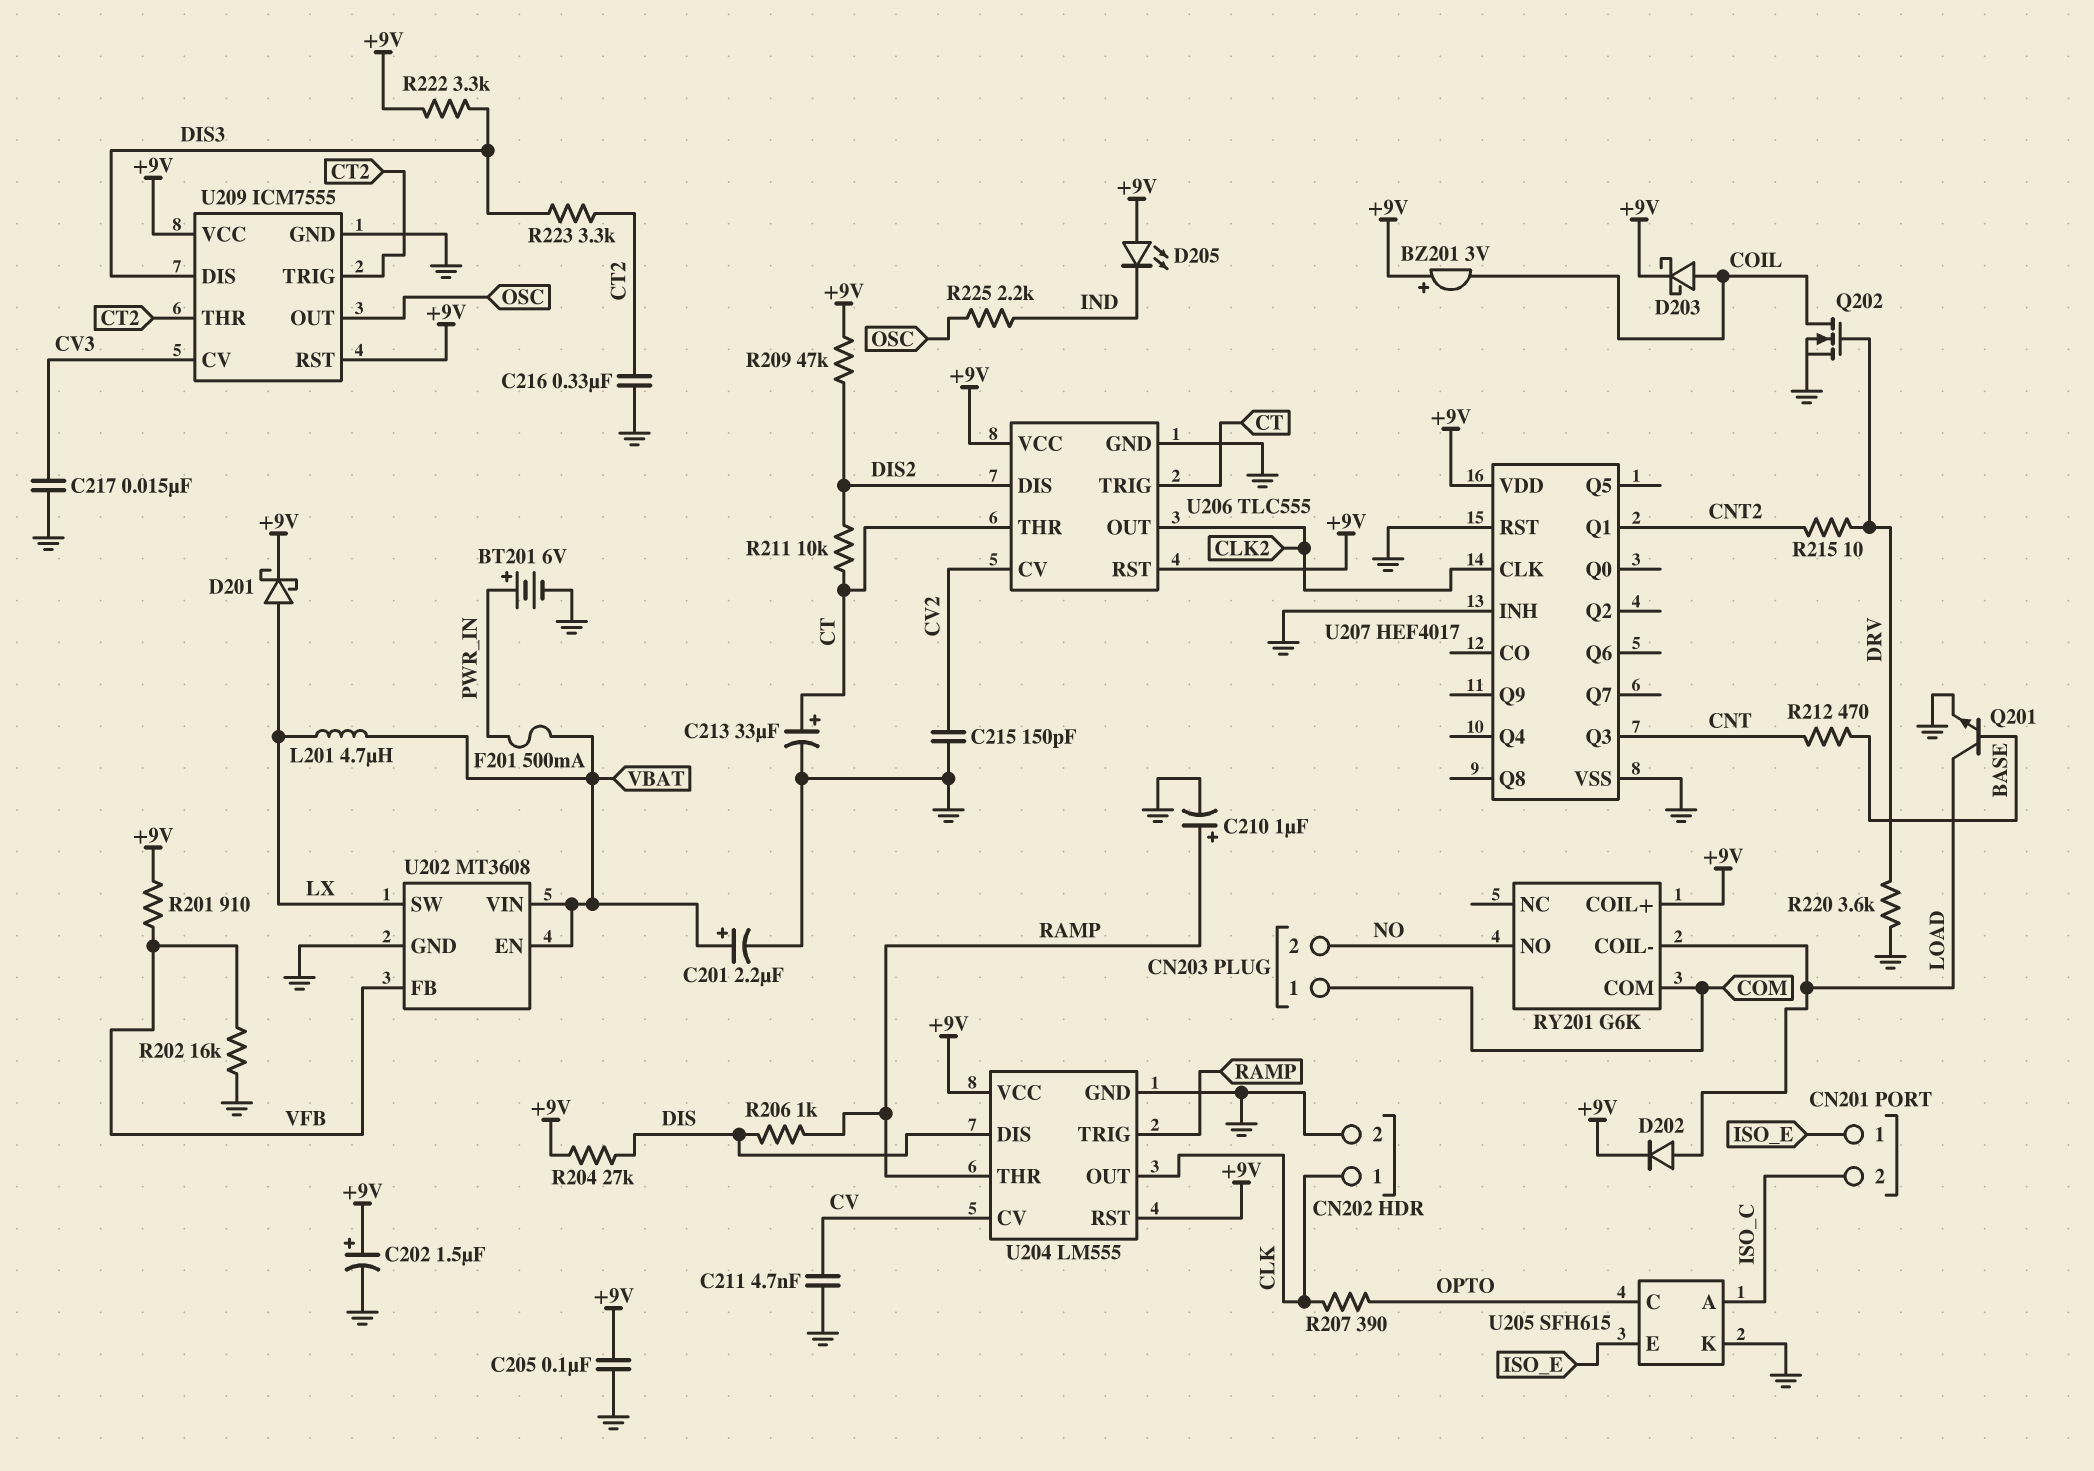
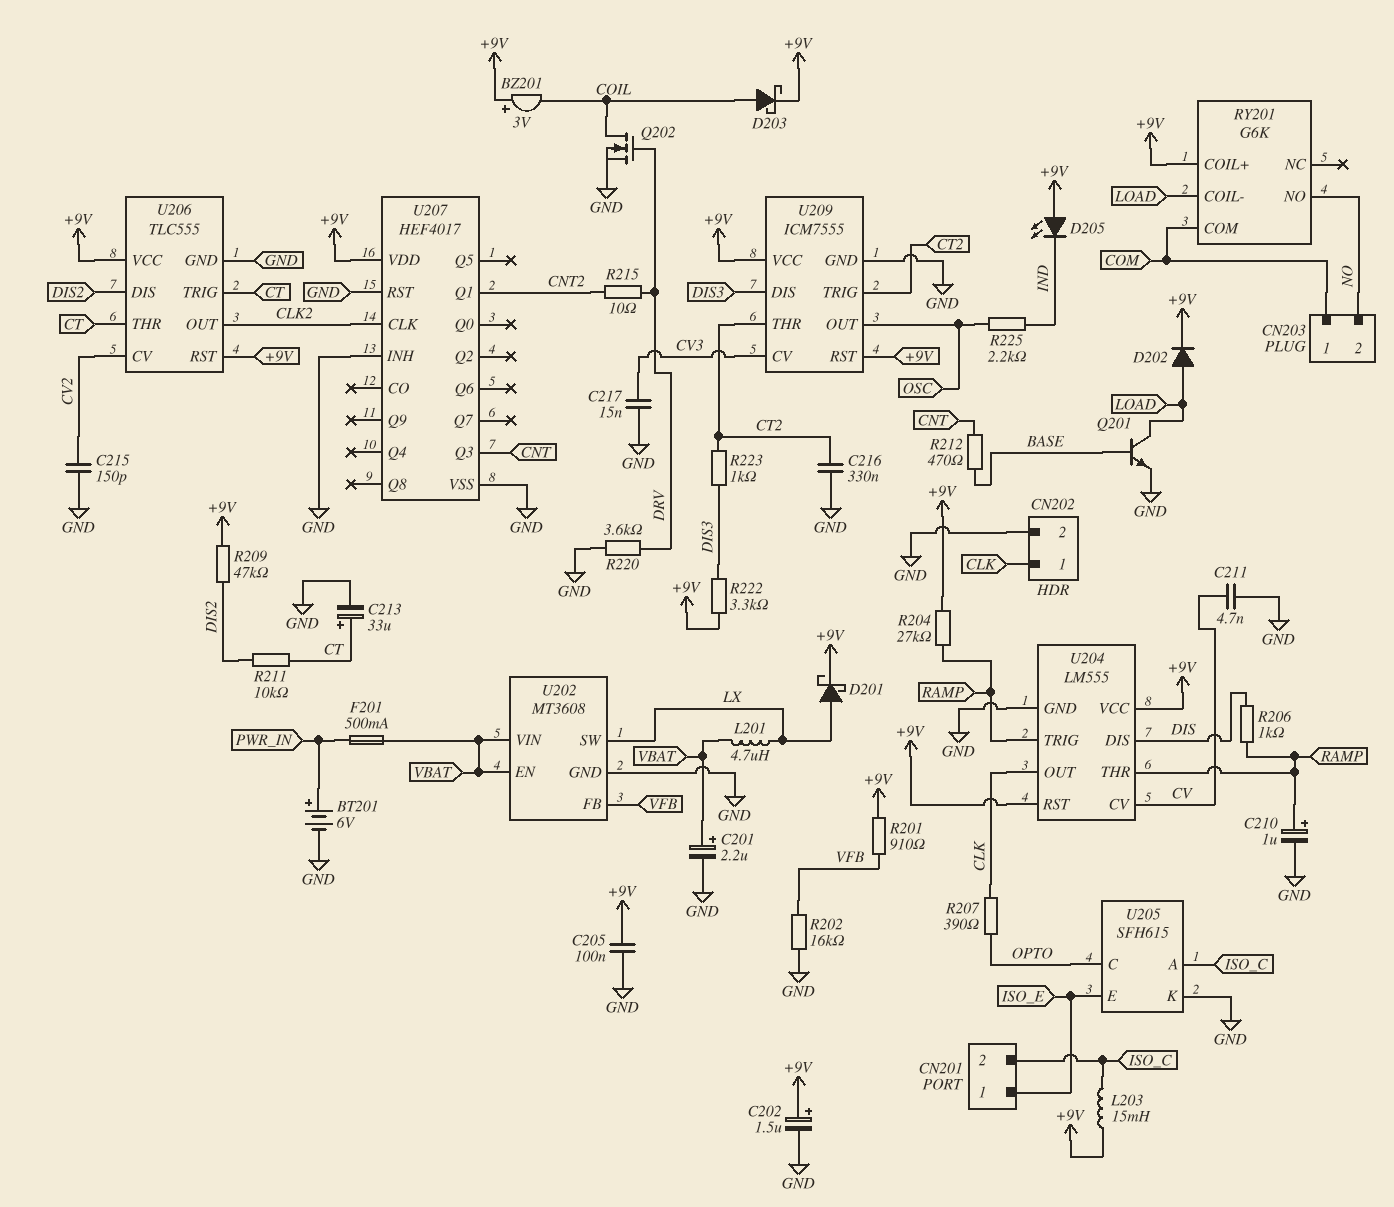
L203: none -> 15mH (+9V, ISO_C)
R204: 27k (+9V, DIS) -> 27k (+9V, RAMP)
R223: 3.3k (CT2, DIS3) -> 1k (CT2, DIS3)

